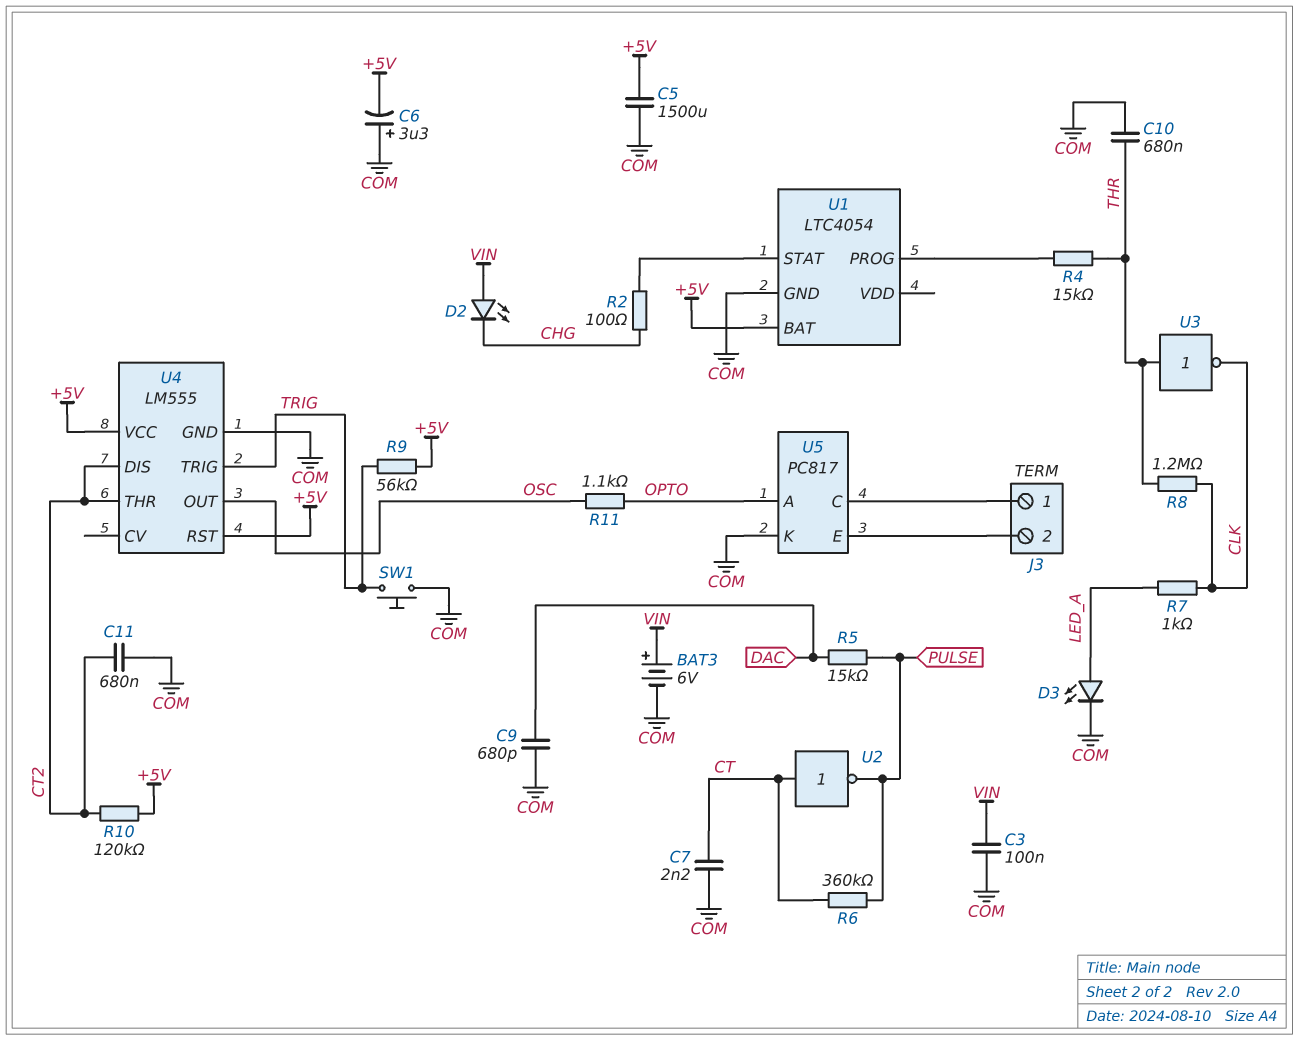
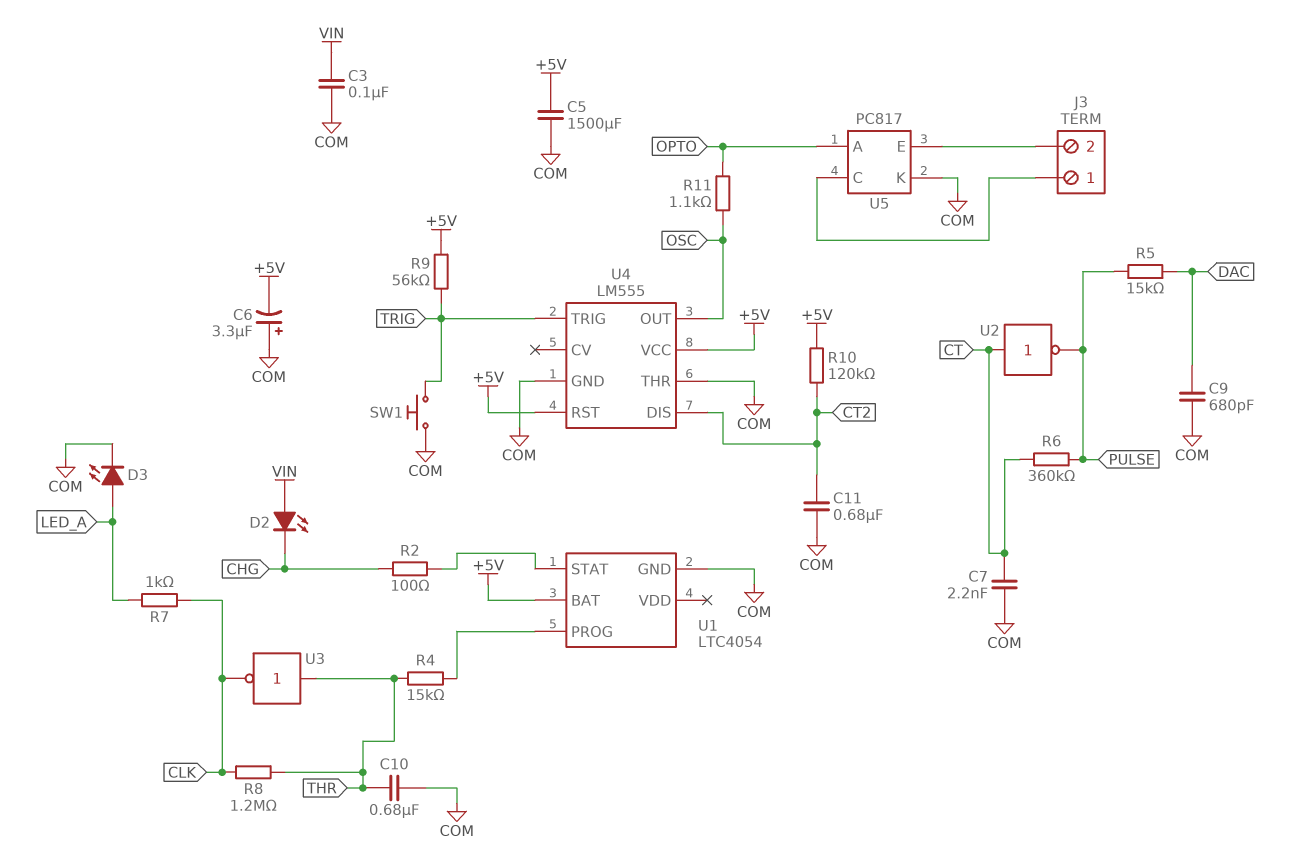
BAT3: 6V (plus VIN, minus COM) -> none
U4 pin THR: CT2 -> COM

